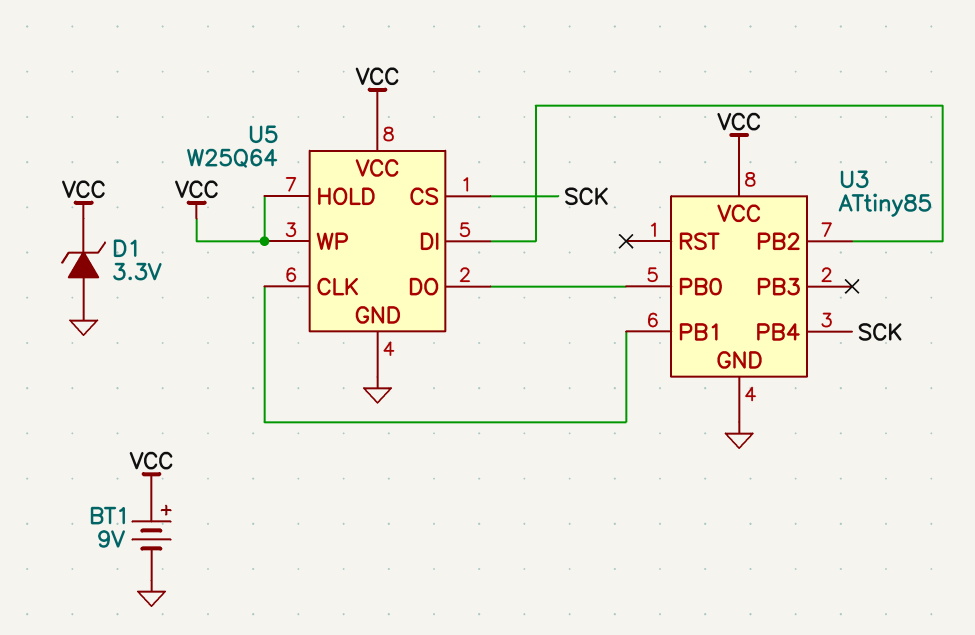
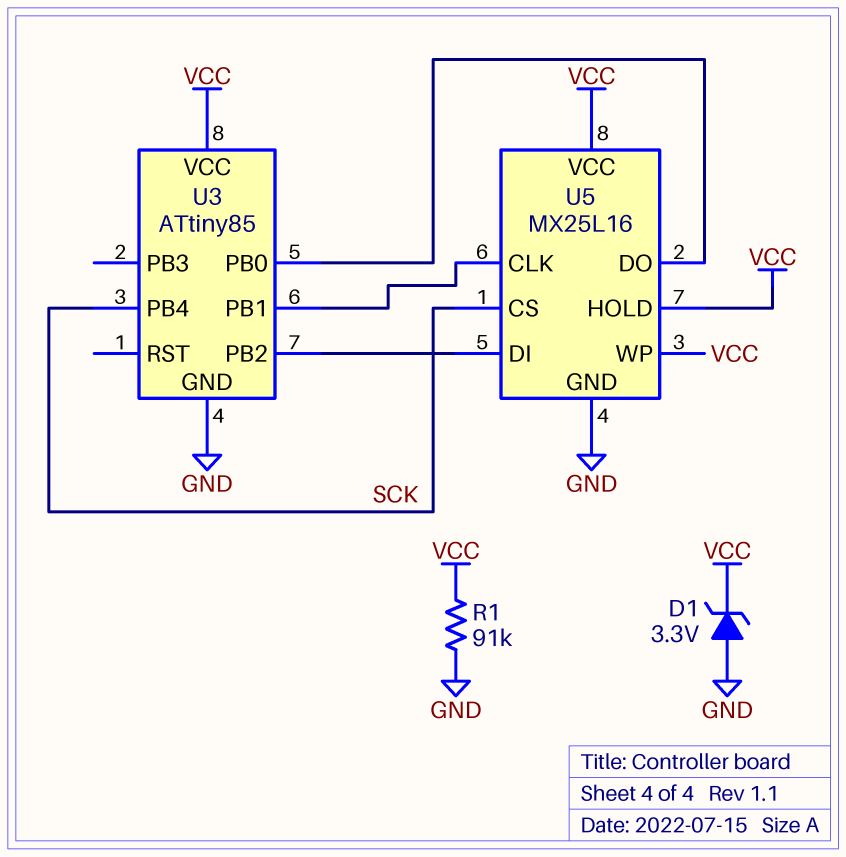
BT1: 9V (plus VCC, minus GND) -> none
R1: none -> 91k (GND, VCC)
U5: W25Q64 -> MX25L16

